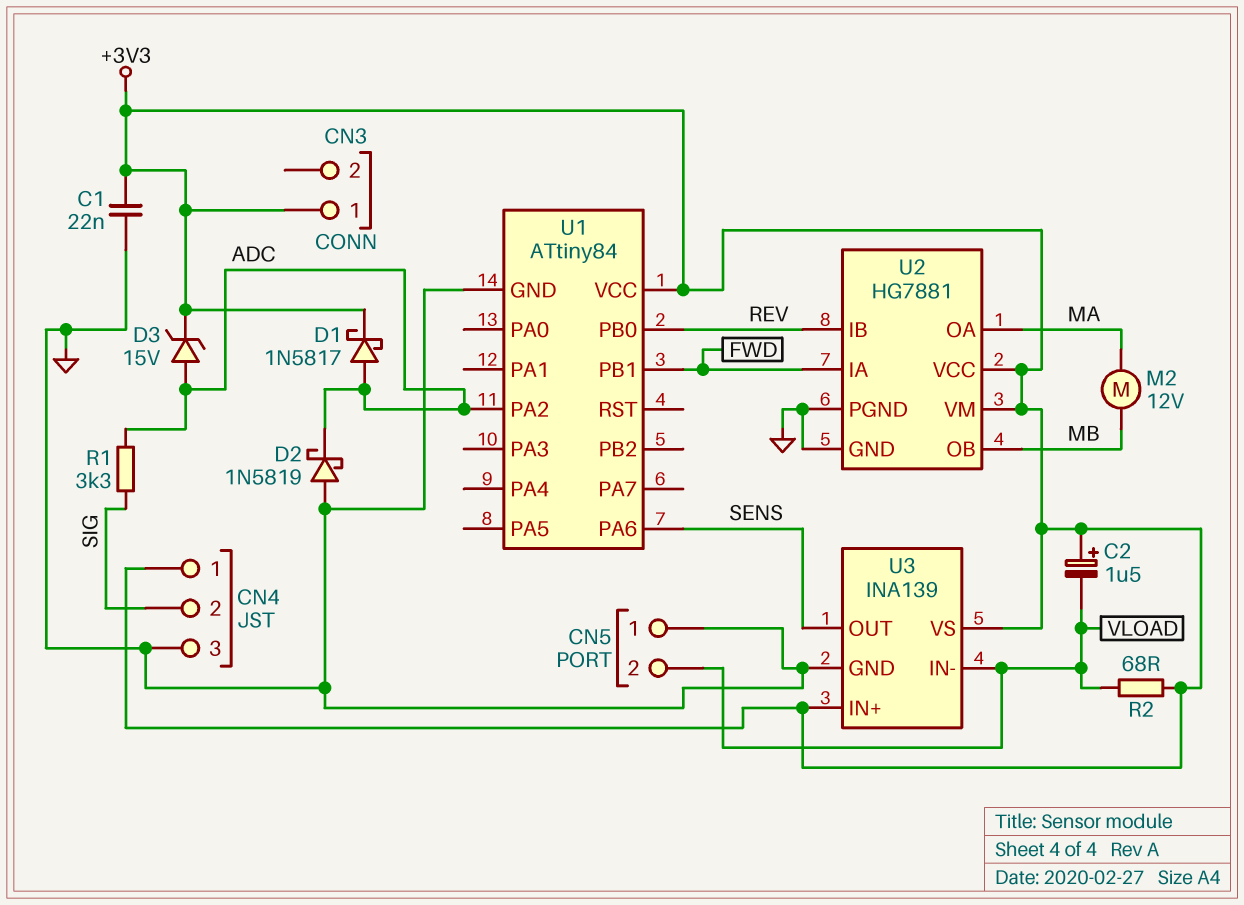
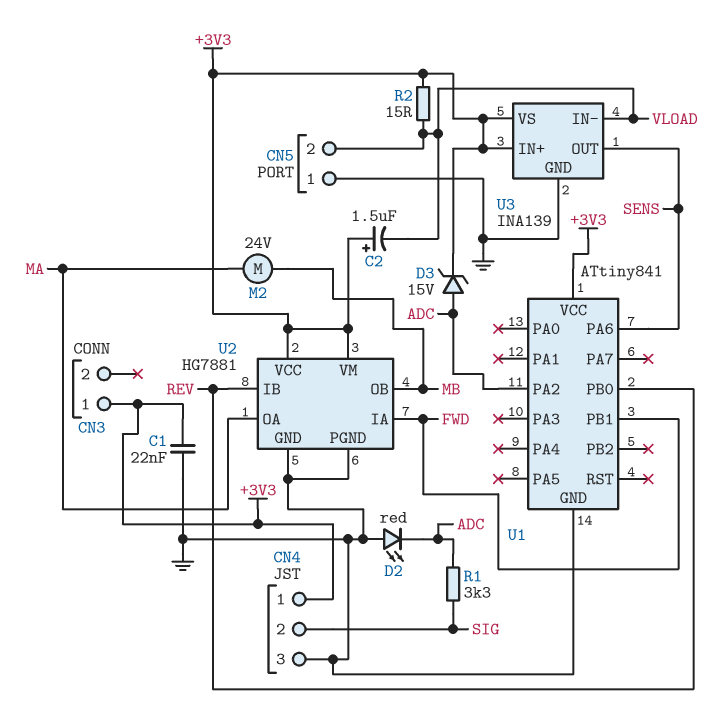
D1: schottky 1N5817 (A ADC, K +3V3) -> none
D2: schottky 1N5819 (A GND, K ADC) -> LED red (A GND, K ADC)
M2: motor 12V (MA, MB) -> motor 24V (MA, MB)
R2: 68 (+3V3, VLOAD) -> 15 (+3V3, VLOAD)
U1: ATtiny84 -> ATtiny841

